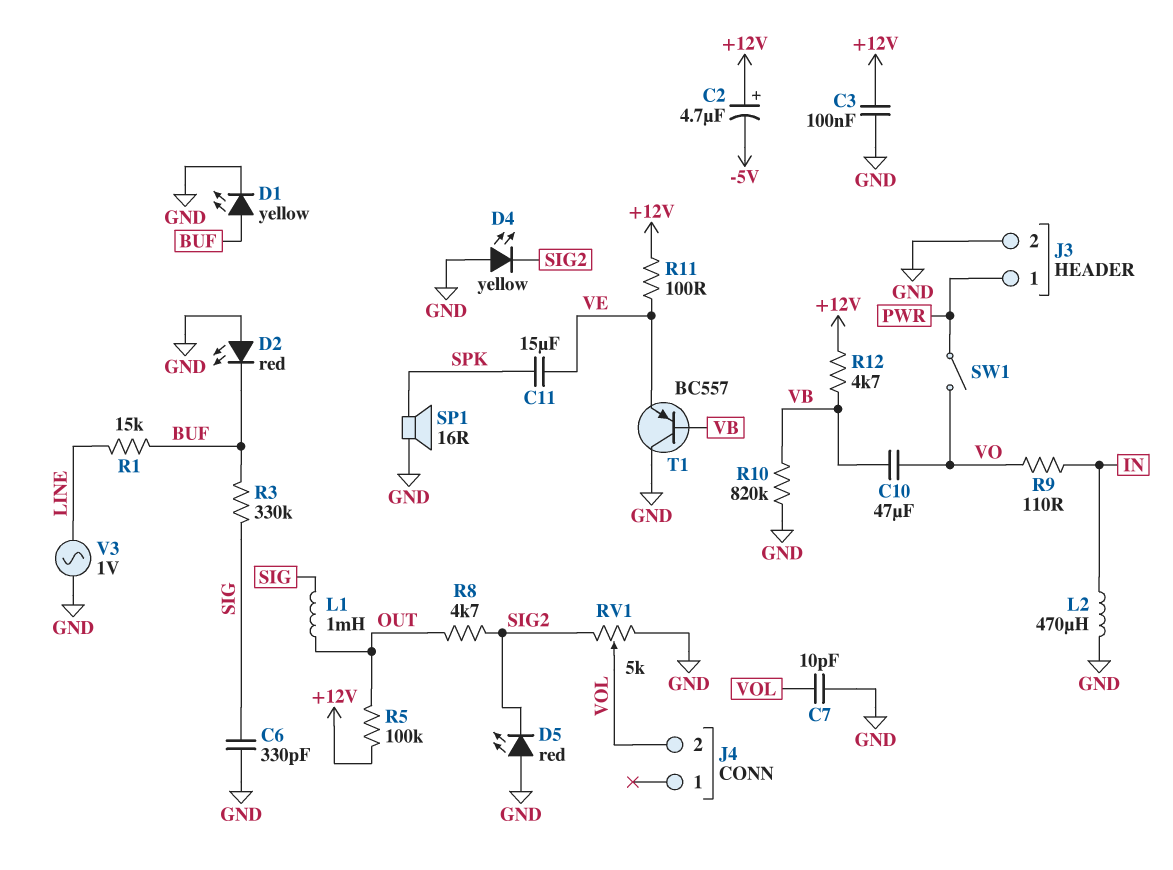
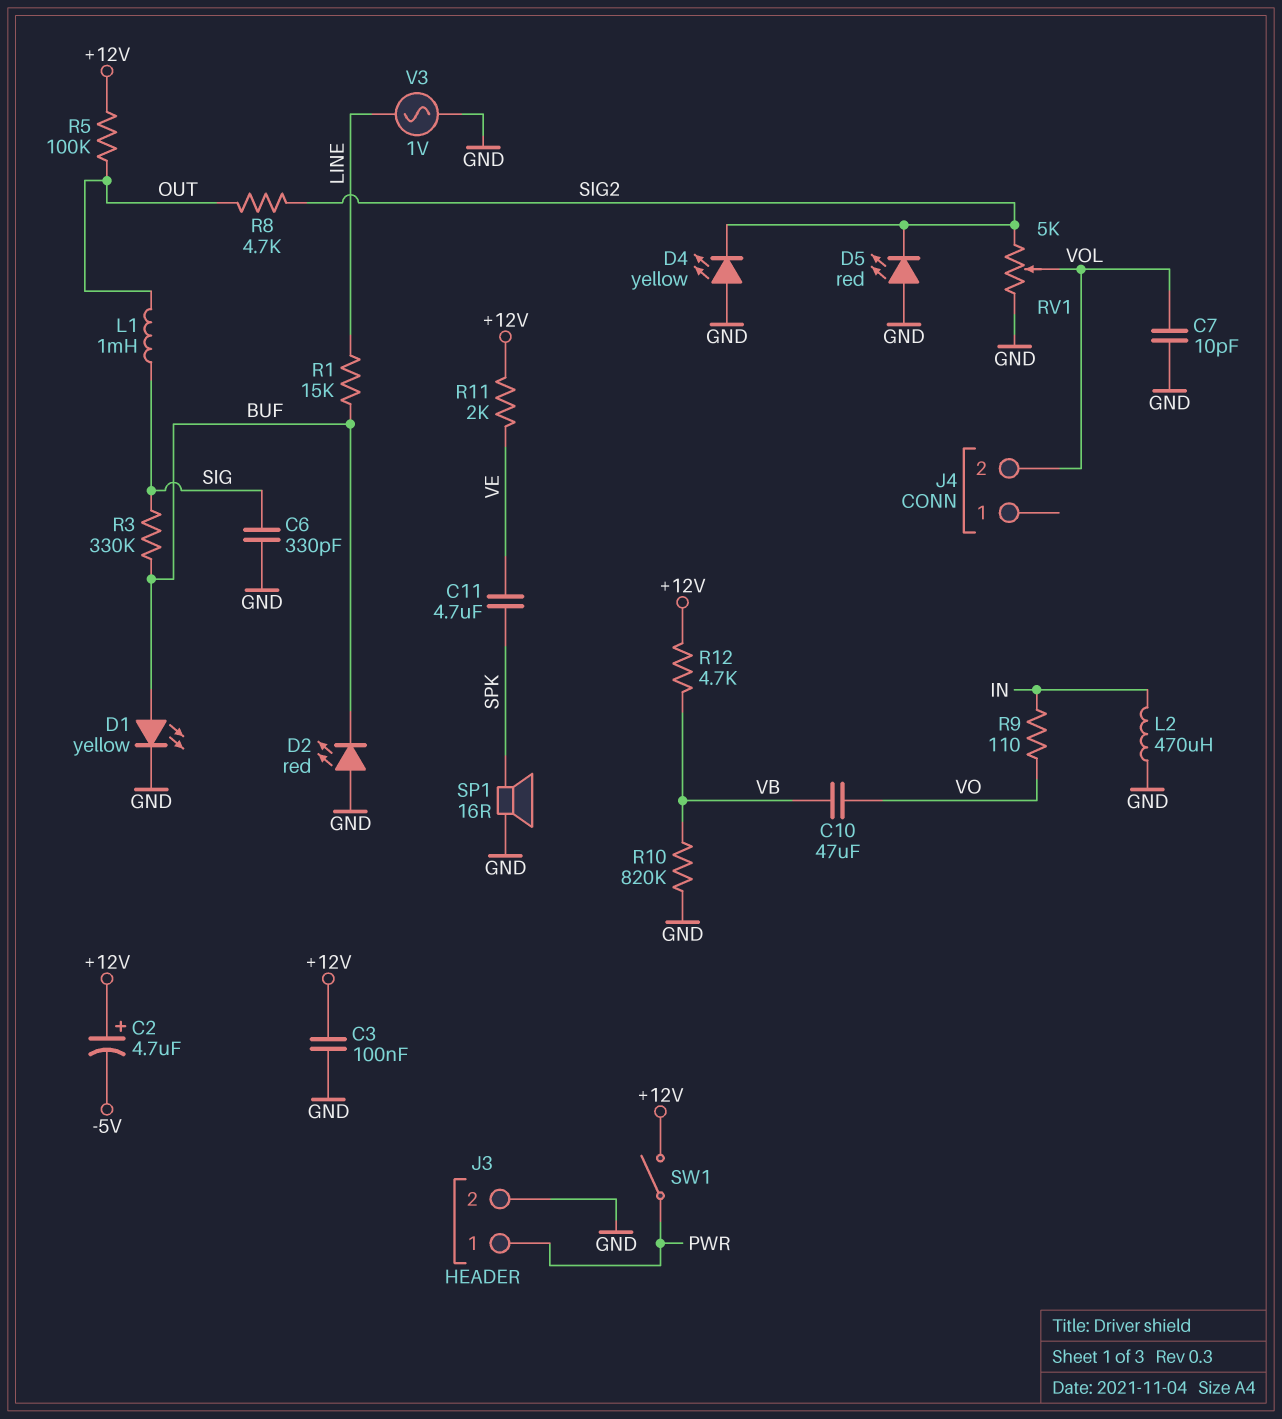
C11: 15uF (SPK, VE) -> 4.7uF (SPK, VE)
R11: 100 (+12V, VE) -> 2k (+12V, VE)
SW1: switch (PWR, VO) -> switch (+12V, PWR)
T1: PNP BC557 (B VB, C GND, E VE) -> none

